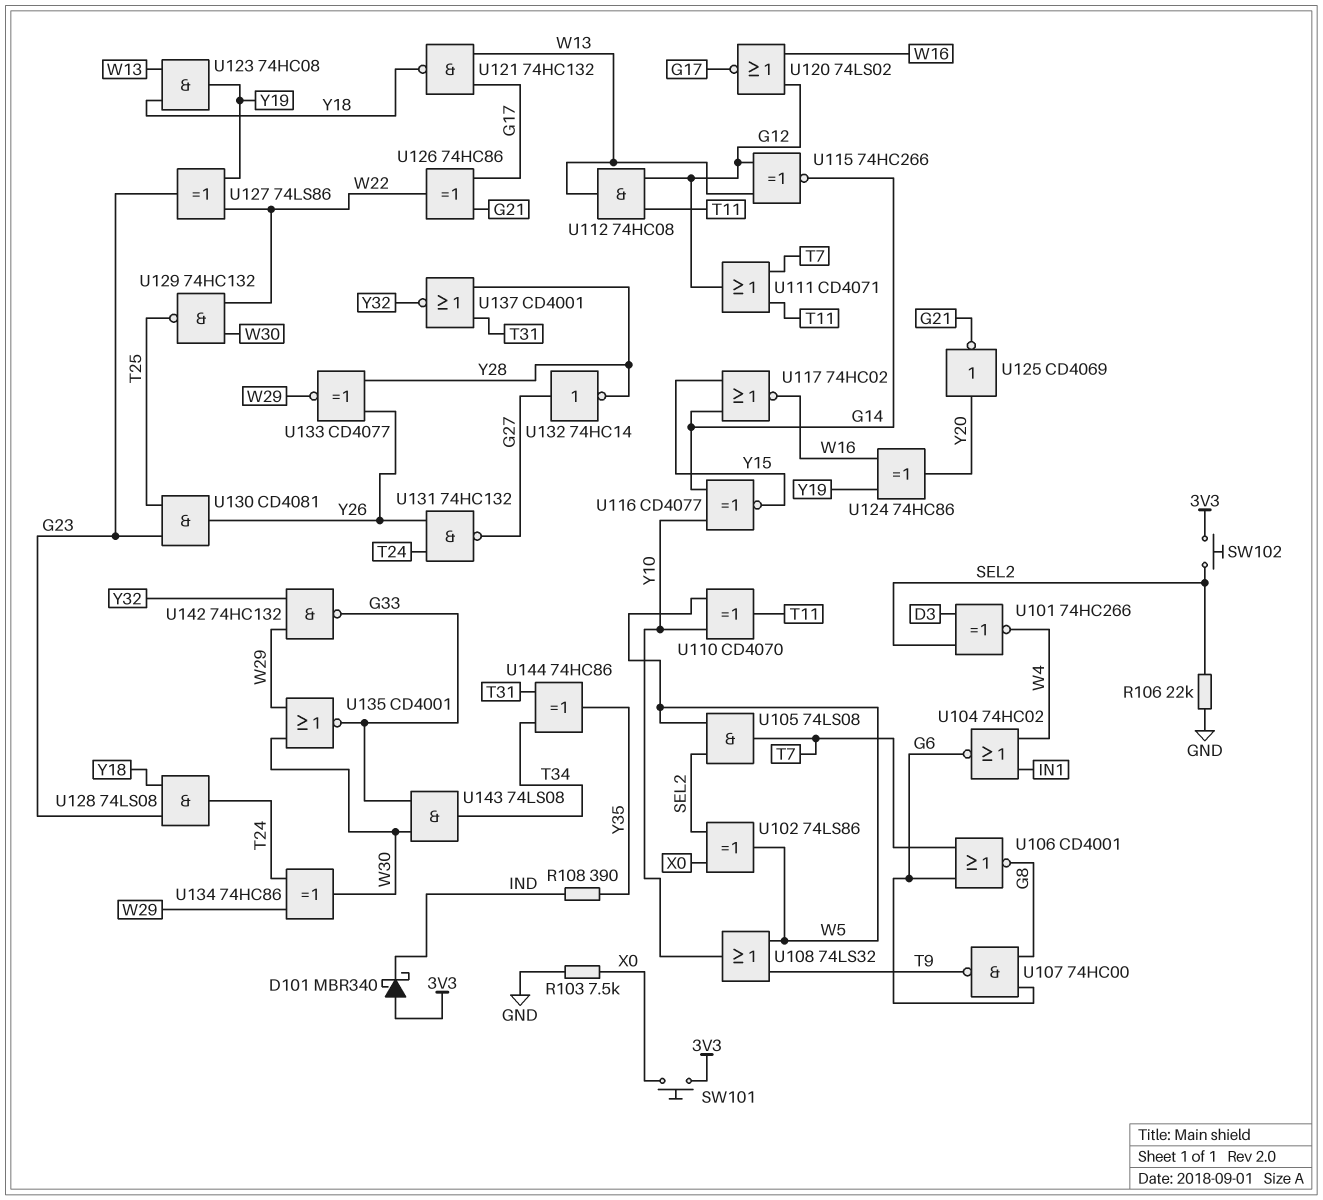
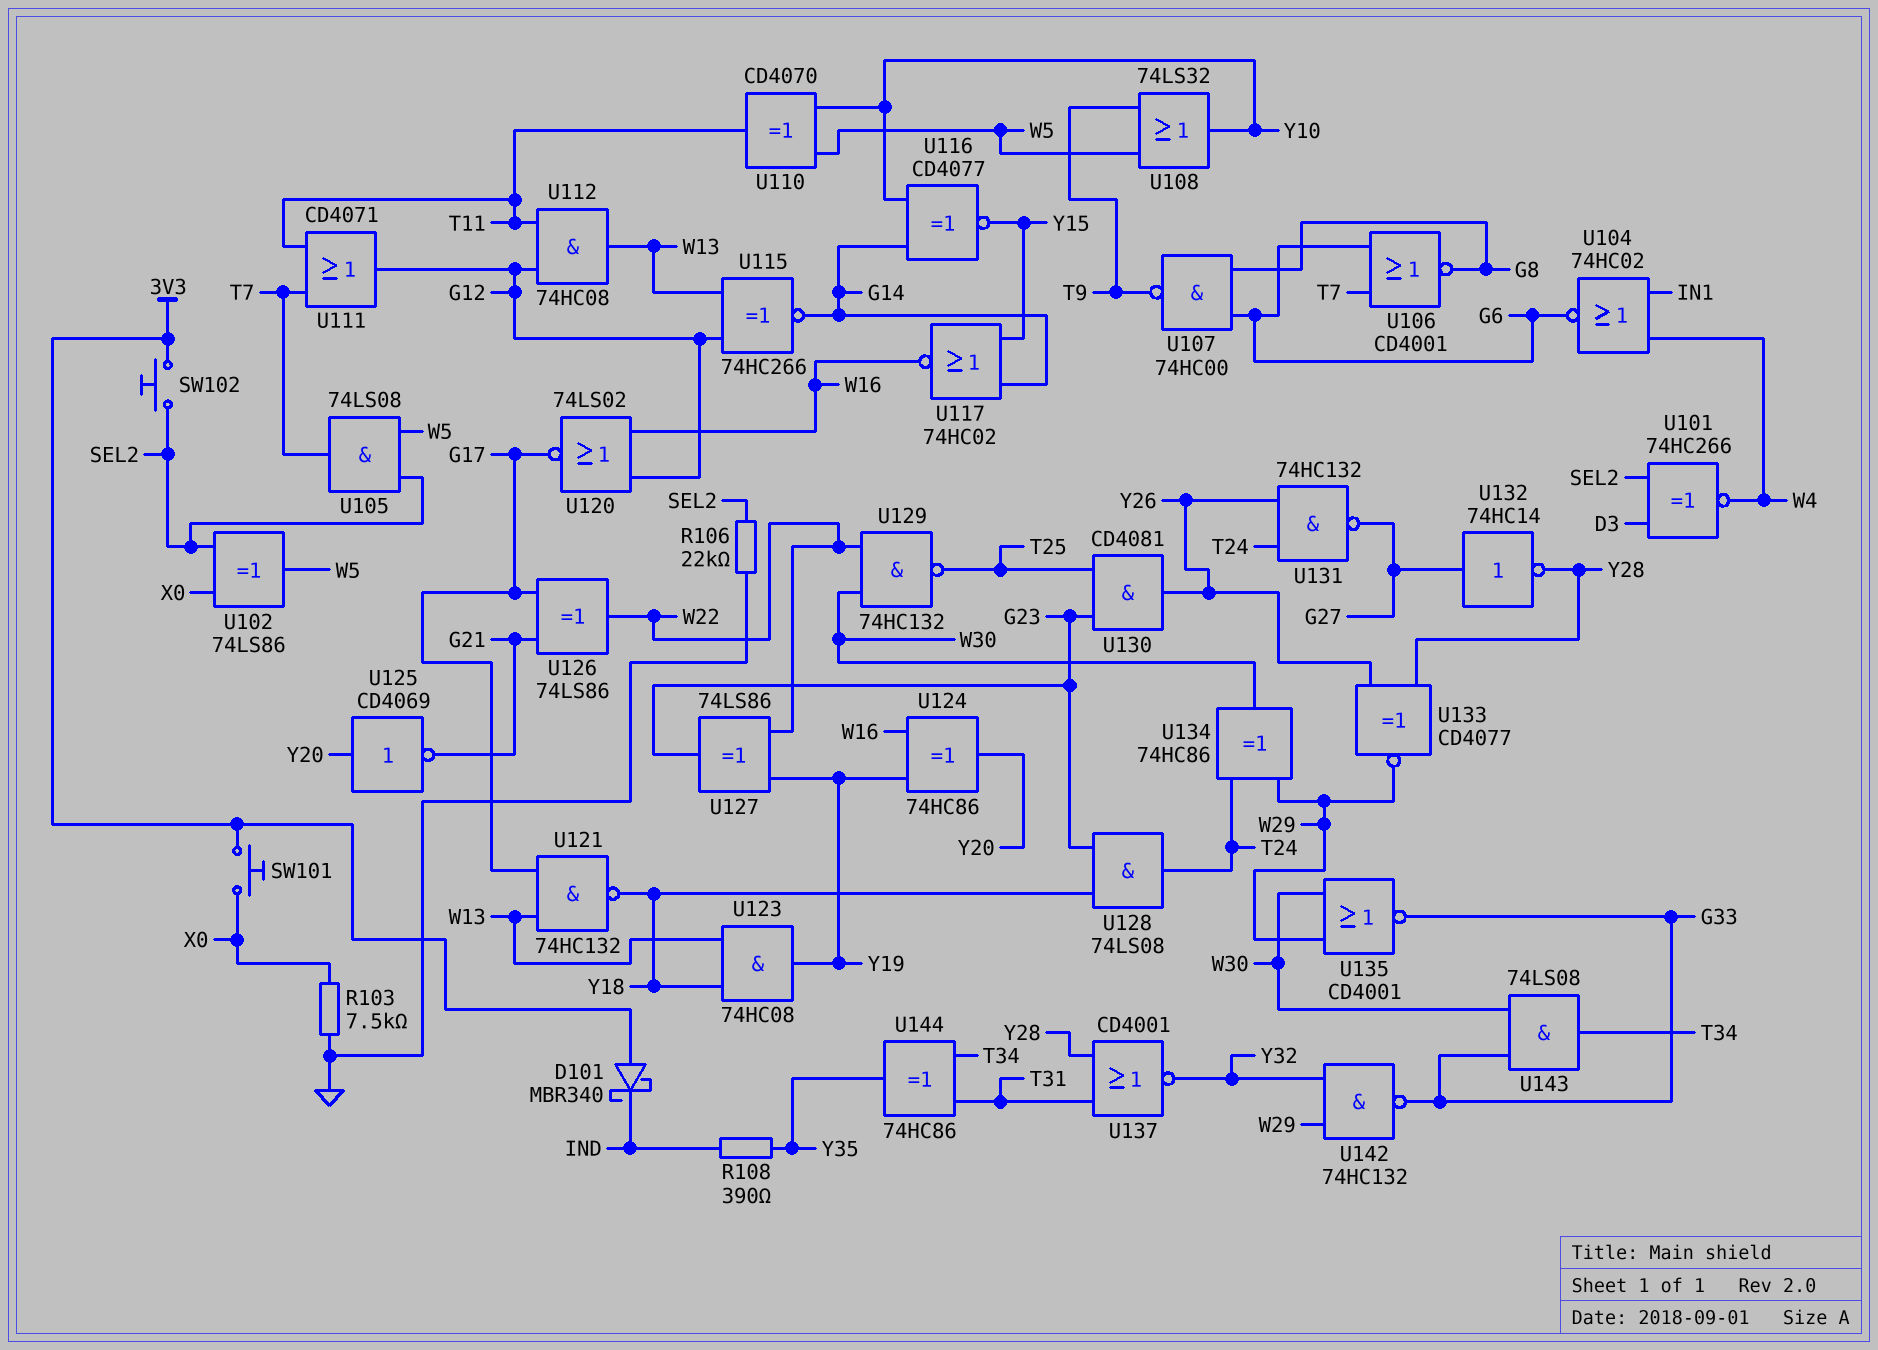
U126: XOR 74HC86 (in G17, in G21, out W22) -> XOR 74LS86 (in G17, in G21, out W22)

